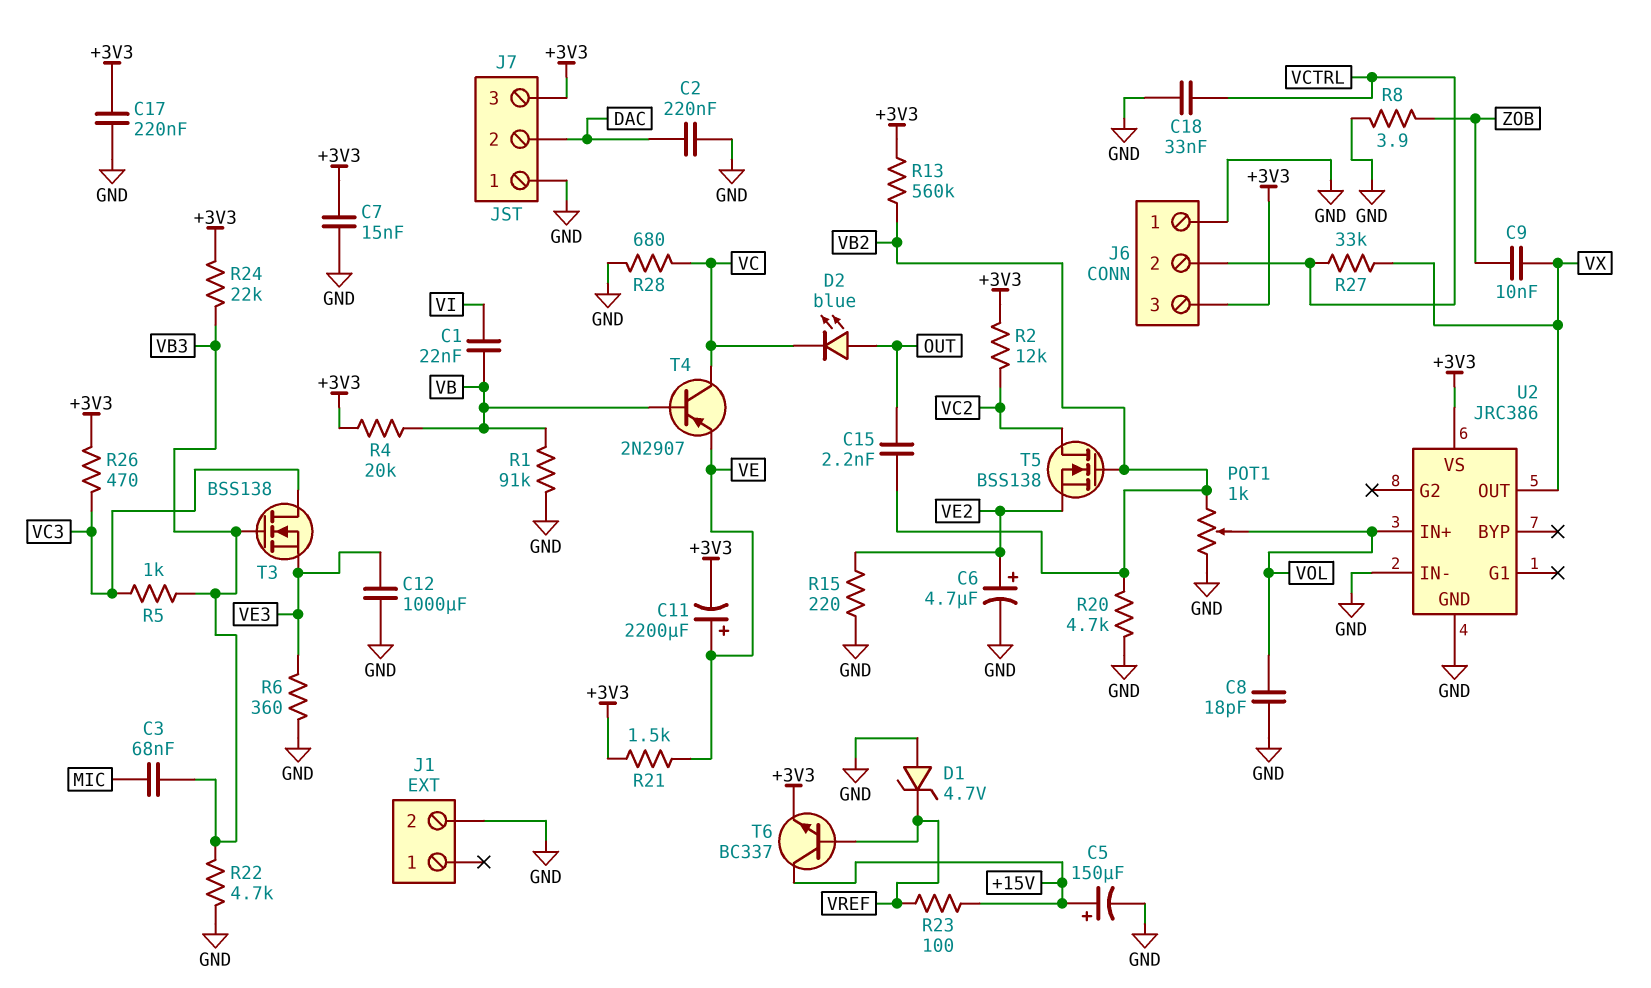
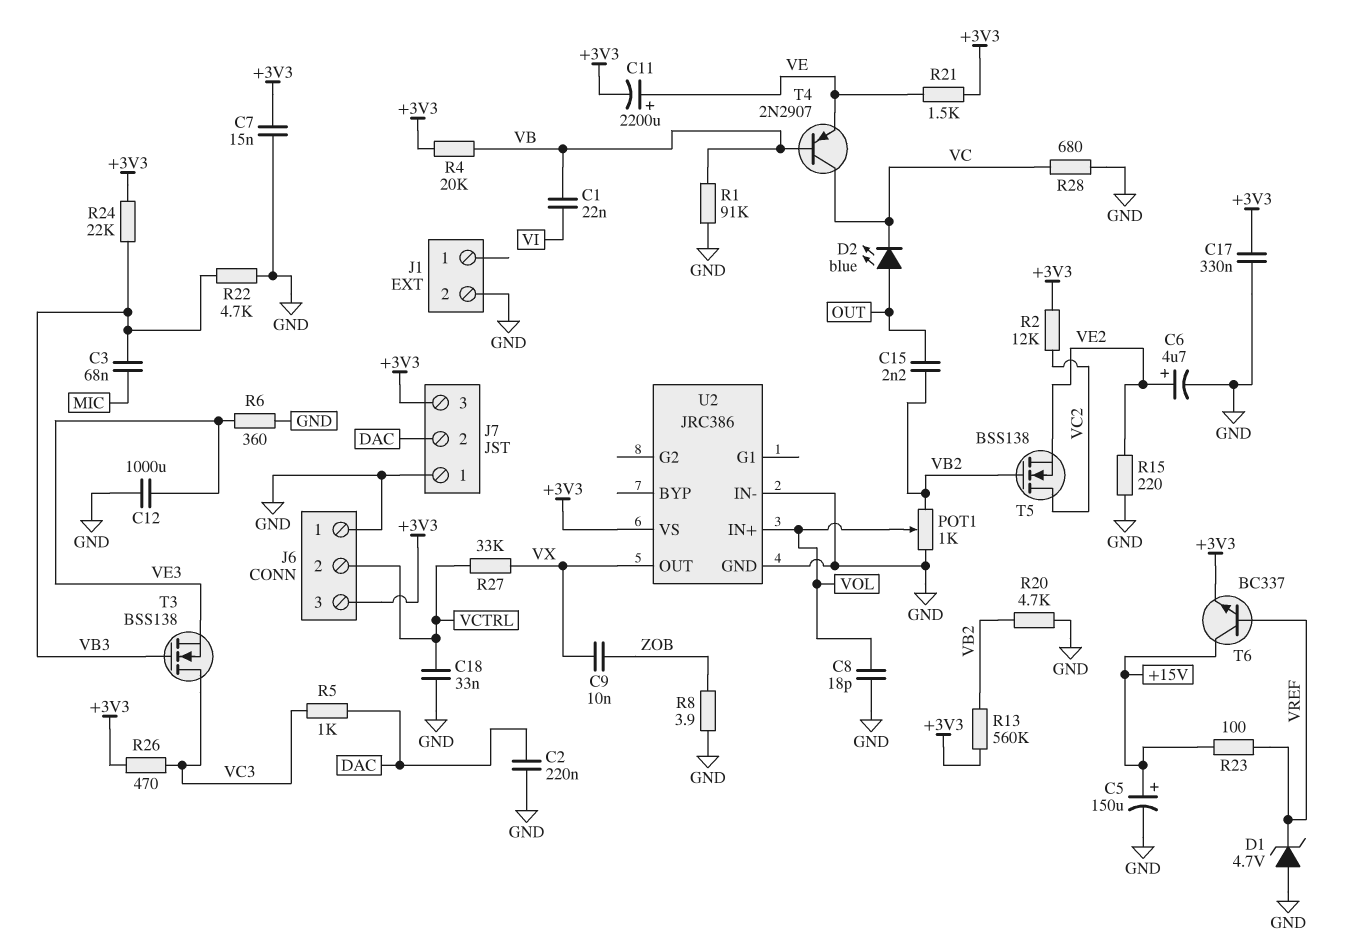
C17: 220nF (+3V3, GND) -> 330nF (+3V3, GND)
R5: 1k (VB3, VC3) -> 1k (DAC, VC3)

